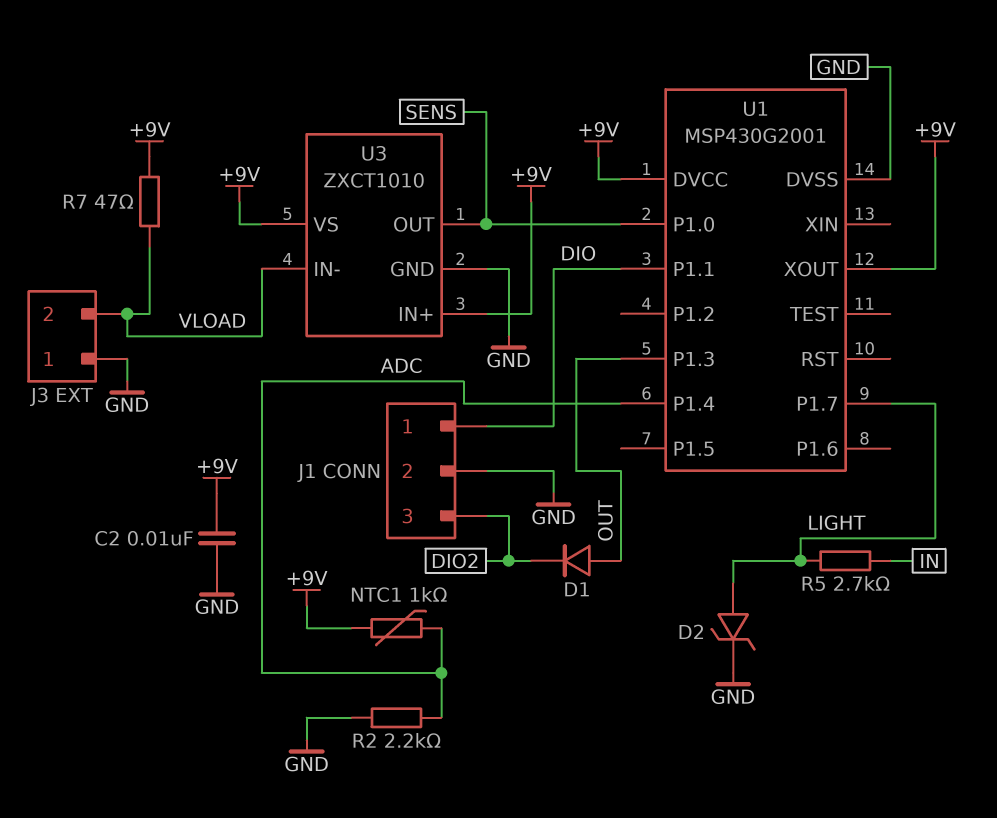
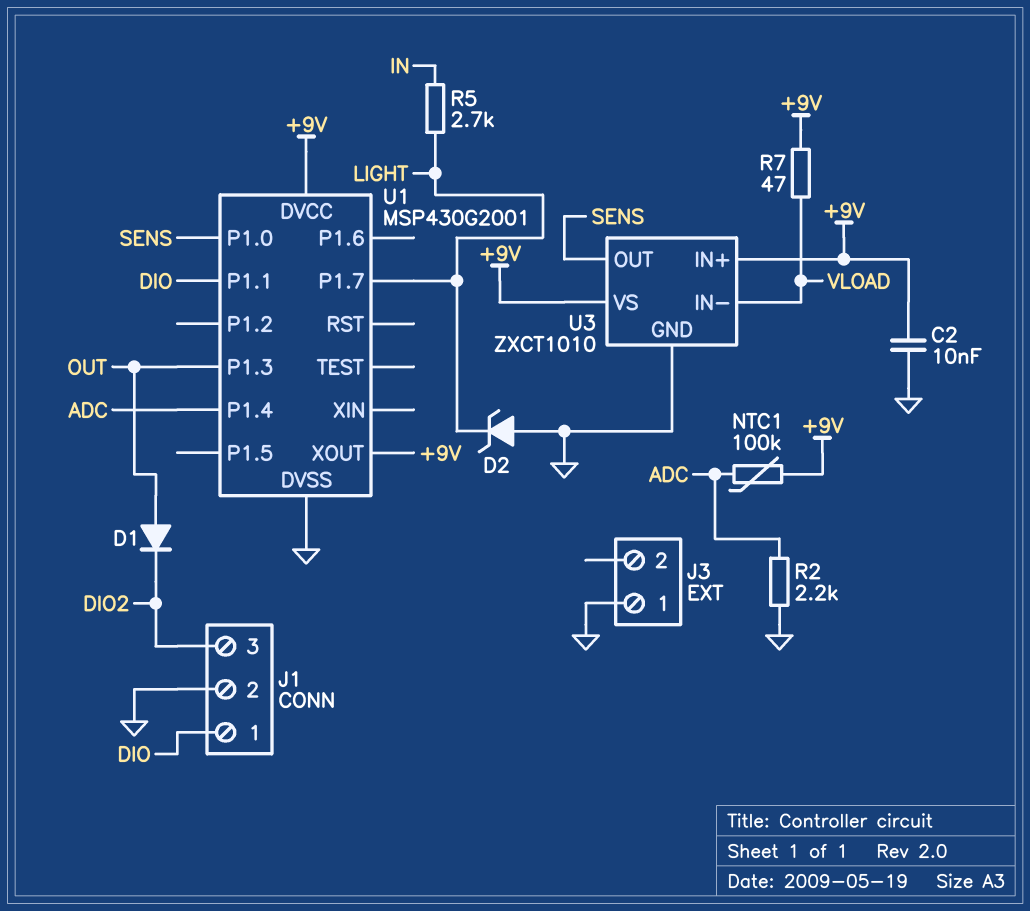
D2: zener (A LIGHT, K GND) -> zener (A GND, K LIGHT)
J3 pin 2: VLOAD -> none
NTC1: 1k (+9V, ADC) -> 100k (+9V, ADC)

